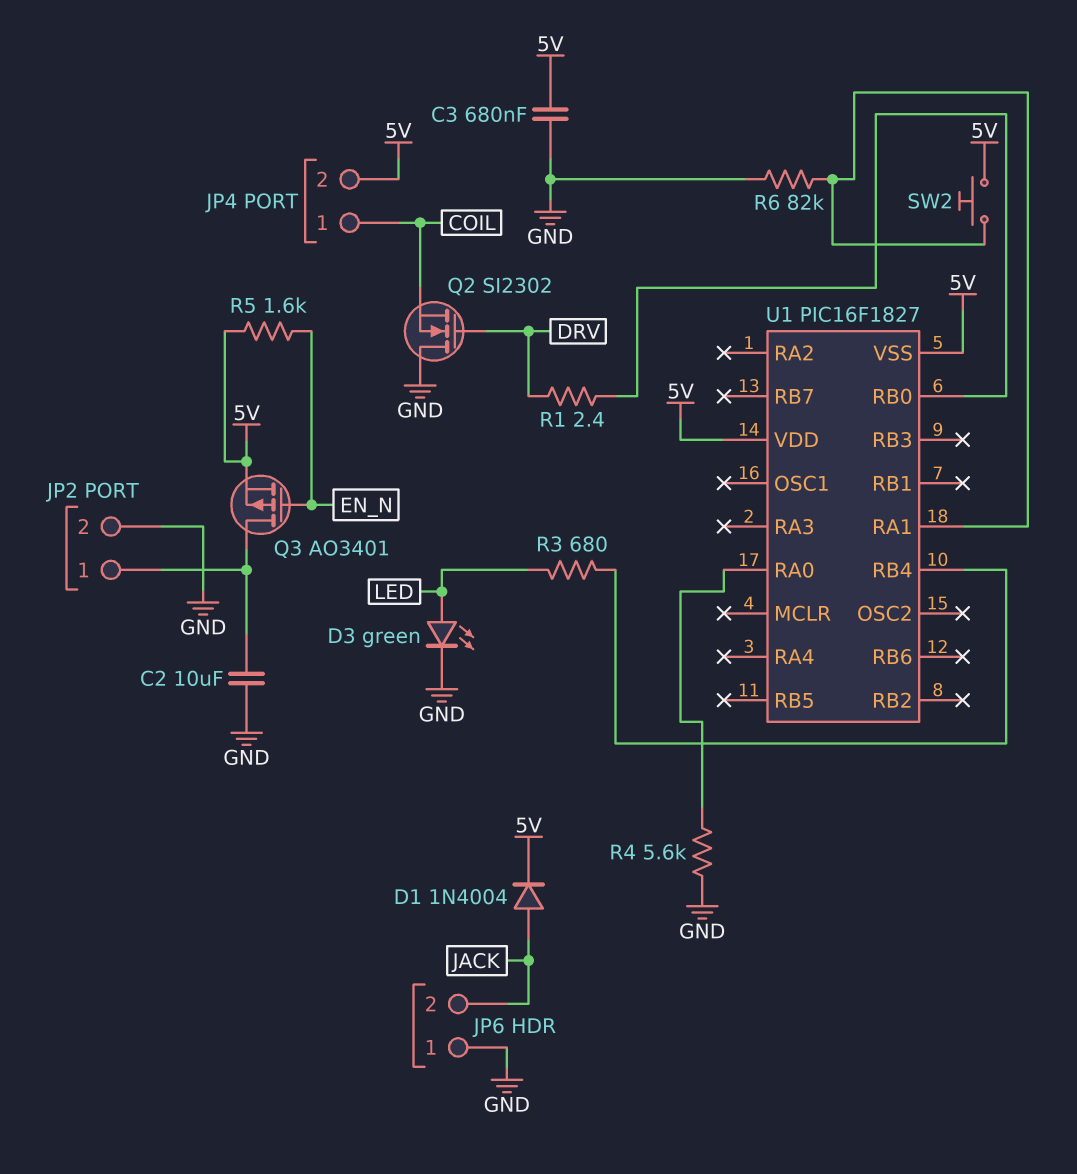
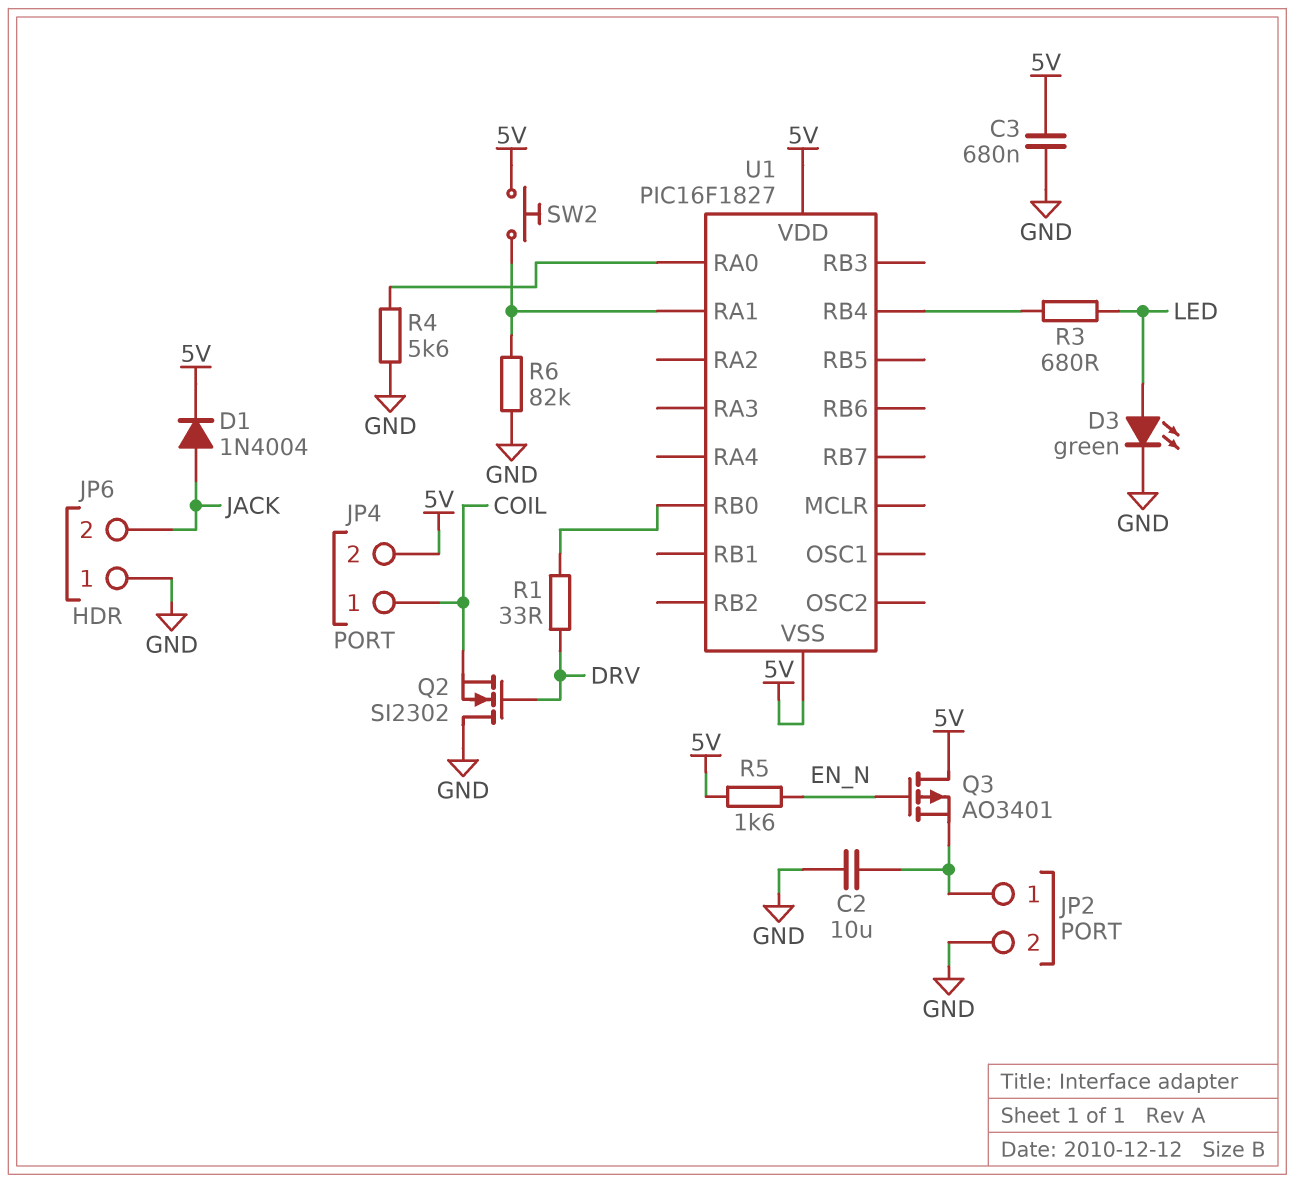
Q3: PMOS AO3401 (G EN_N, D JP2/1, S 5V) -> PMOS AO3401 (G EN_N, D 5V, S JP2/1)
R1: 2.4 (DRV, U1/RB0) -> 33 (DRV, U1/RB0)

